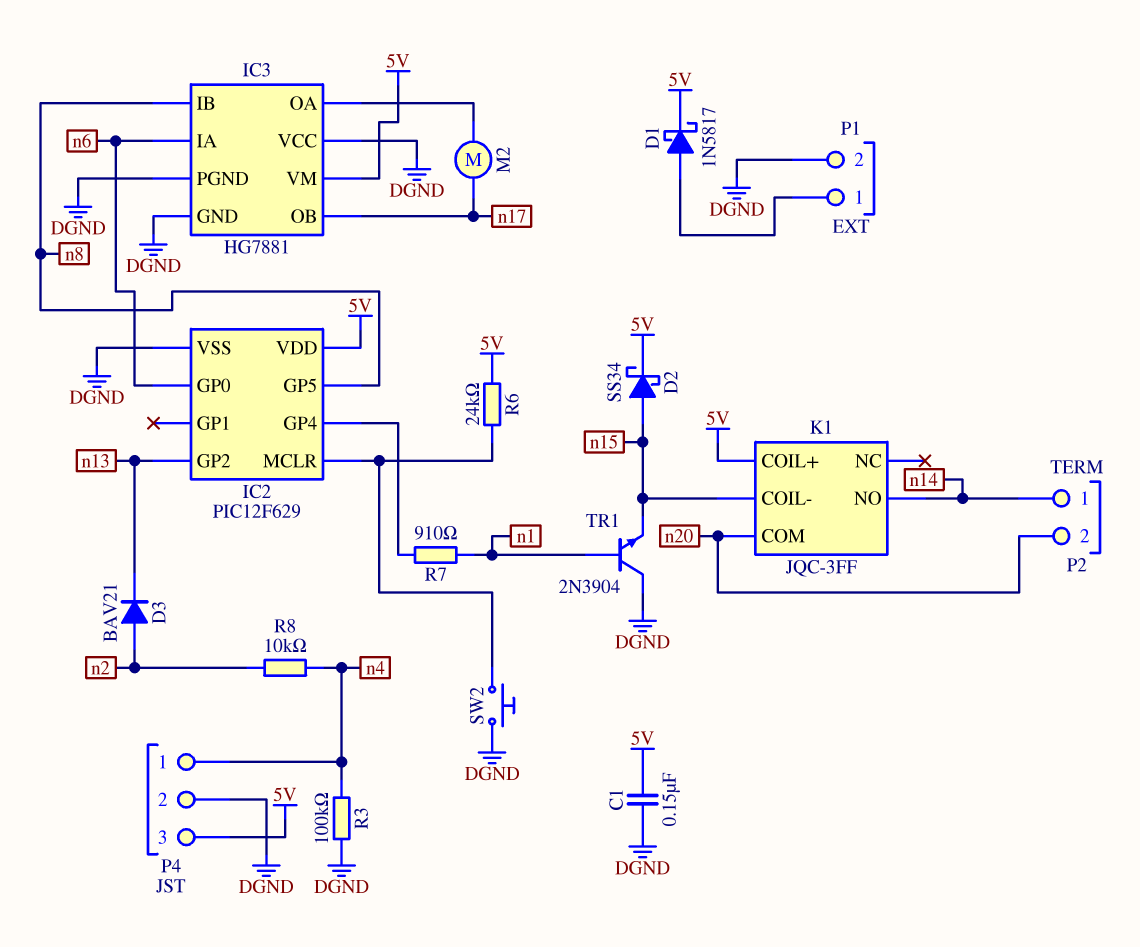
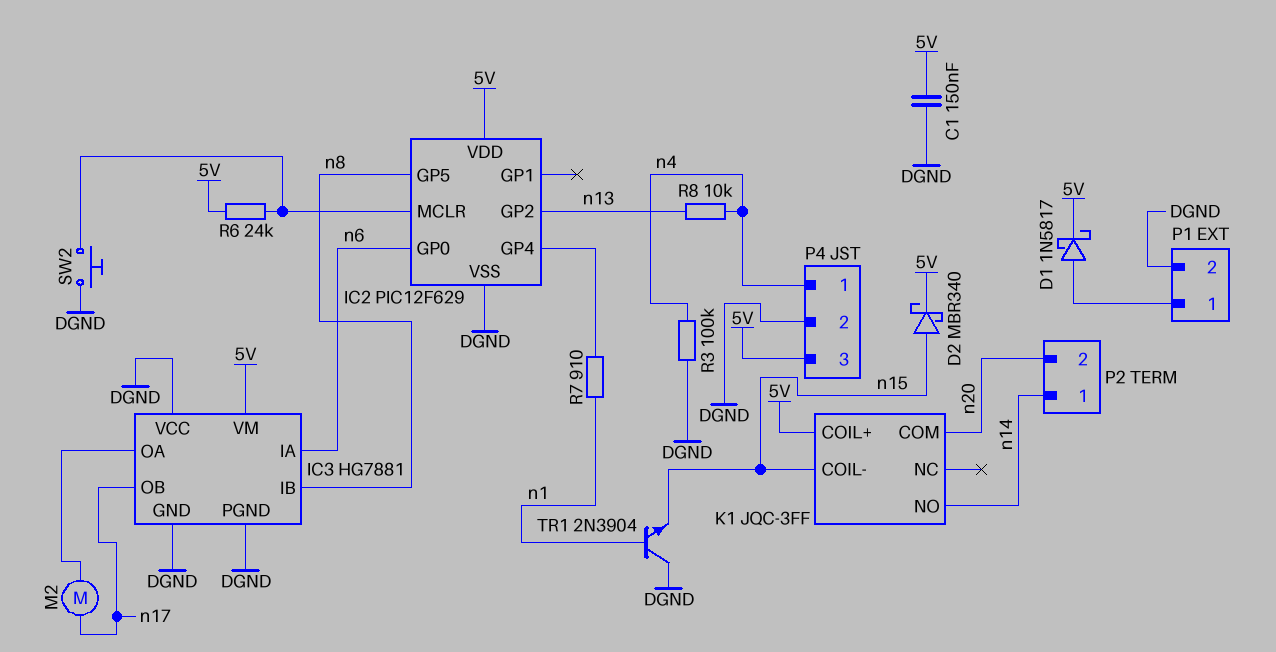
D2: schottky SS34 (A n15, K 5V) -> schottky MBR340 (A n15, K 5V)
D3: diode BAV21 (A n2, K n13) -> none
R8: 10k (n2, n4) -> 10k (n4, n13)

